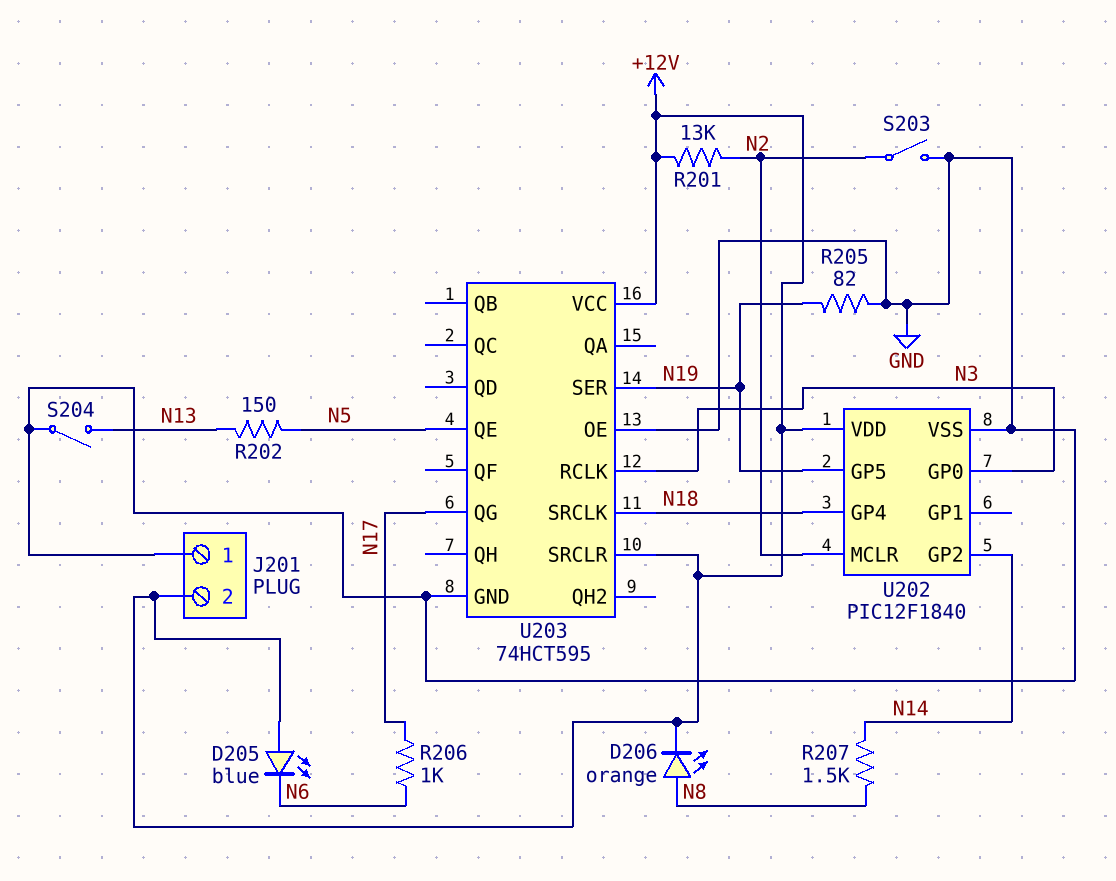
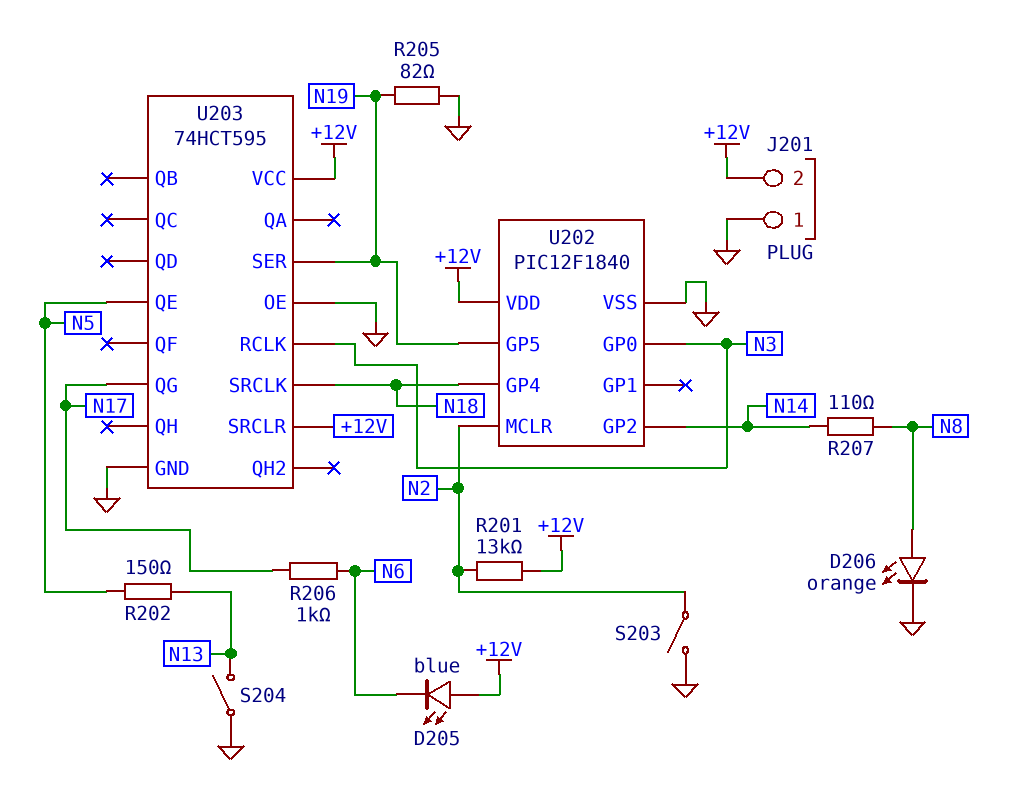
D206: LED orange (A N8, K +12V) -> LED orange (A N8, K GND)
R207: 1.5k (N8, N14) -> 110 (N8, N14)

